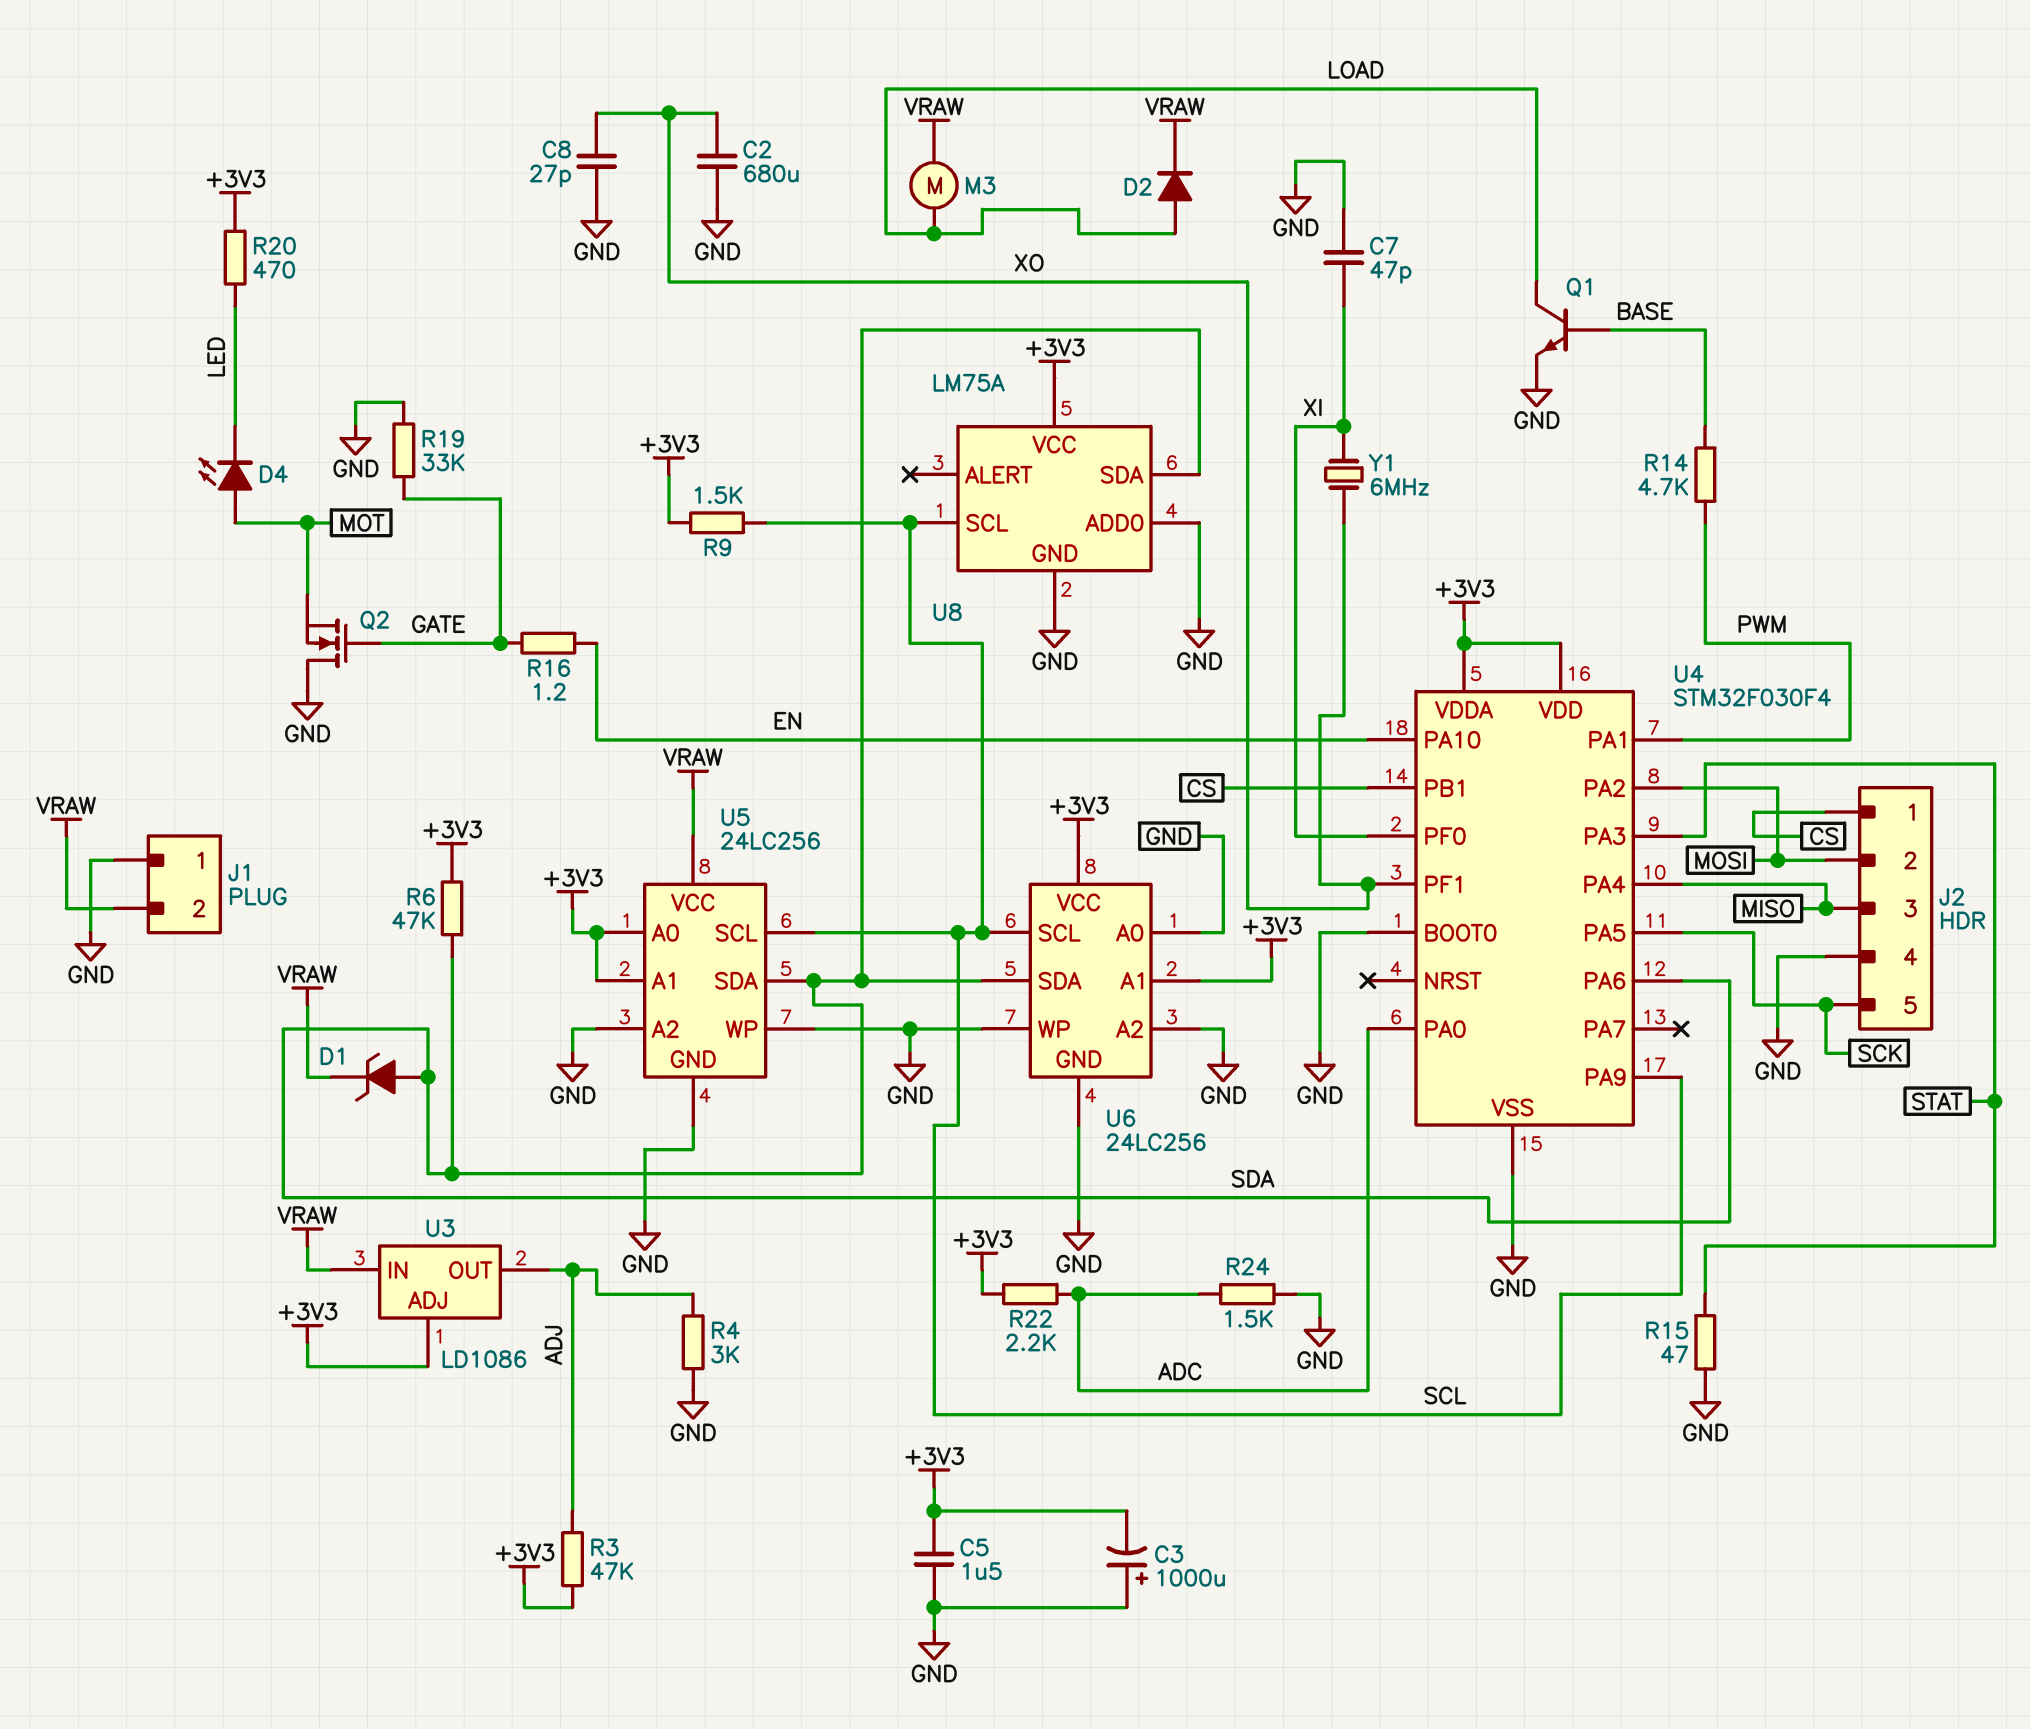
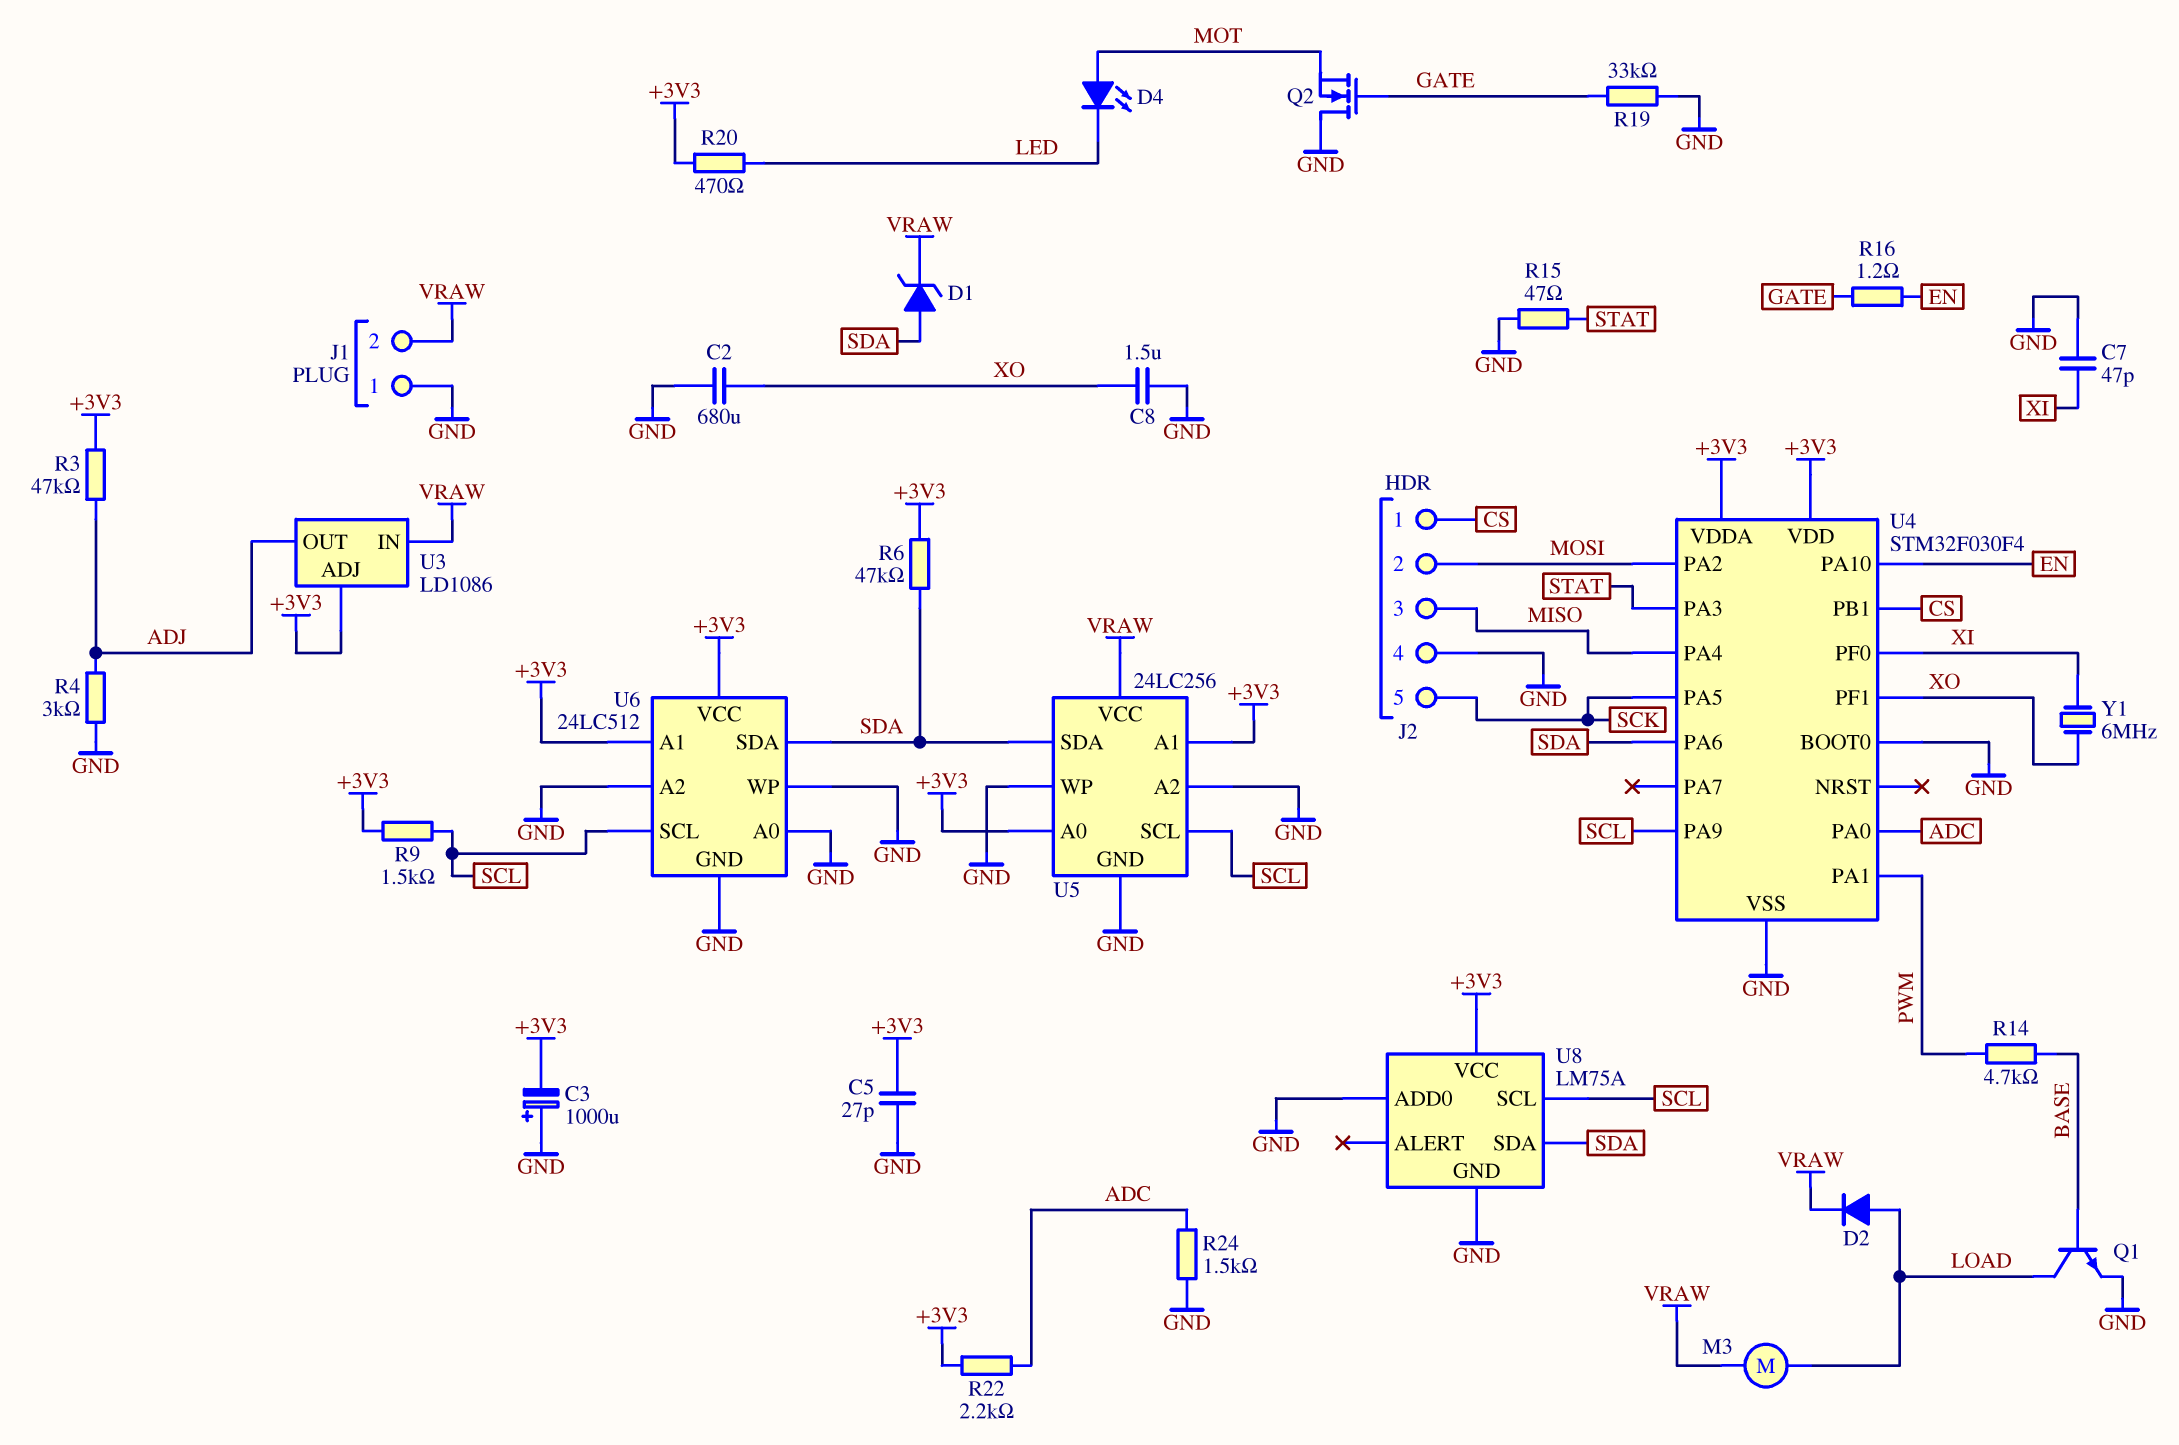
C5: 1.5uF (+3V3, GND) -> 27pF (+3V3, GND)
C8: 27pF (GND, XO) -> 1.5uF (GND, XO)
U6: 24LC256 -> 24LC512

